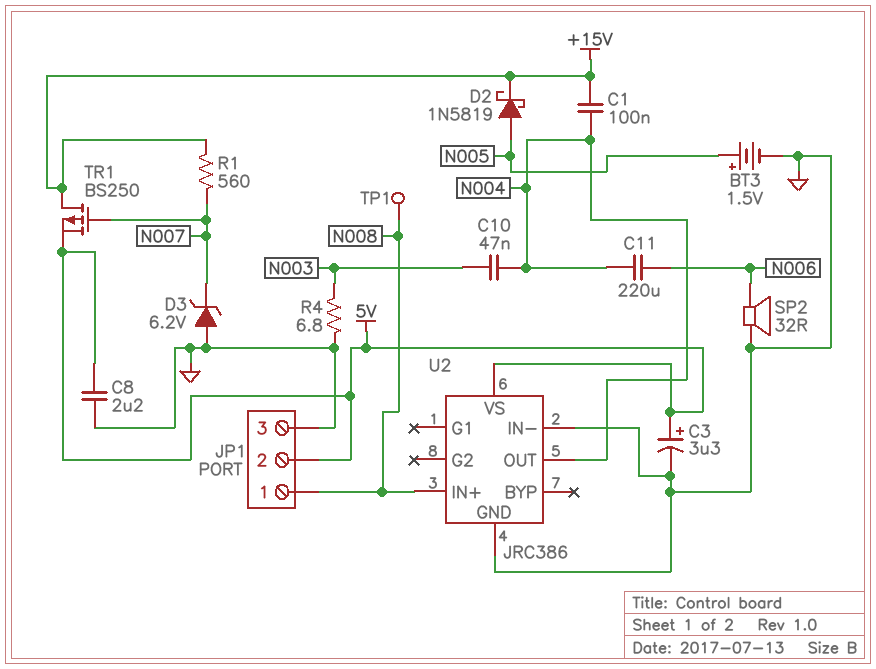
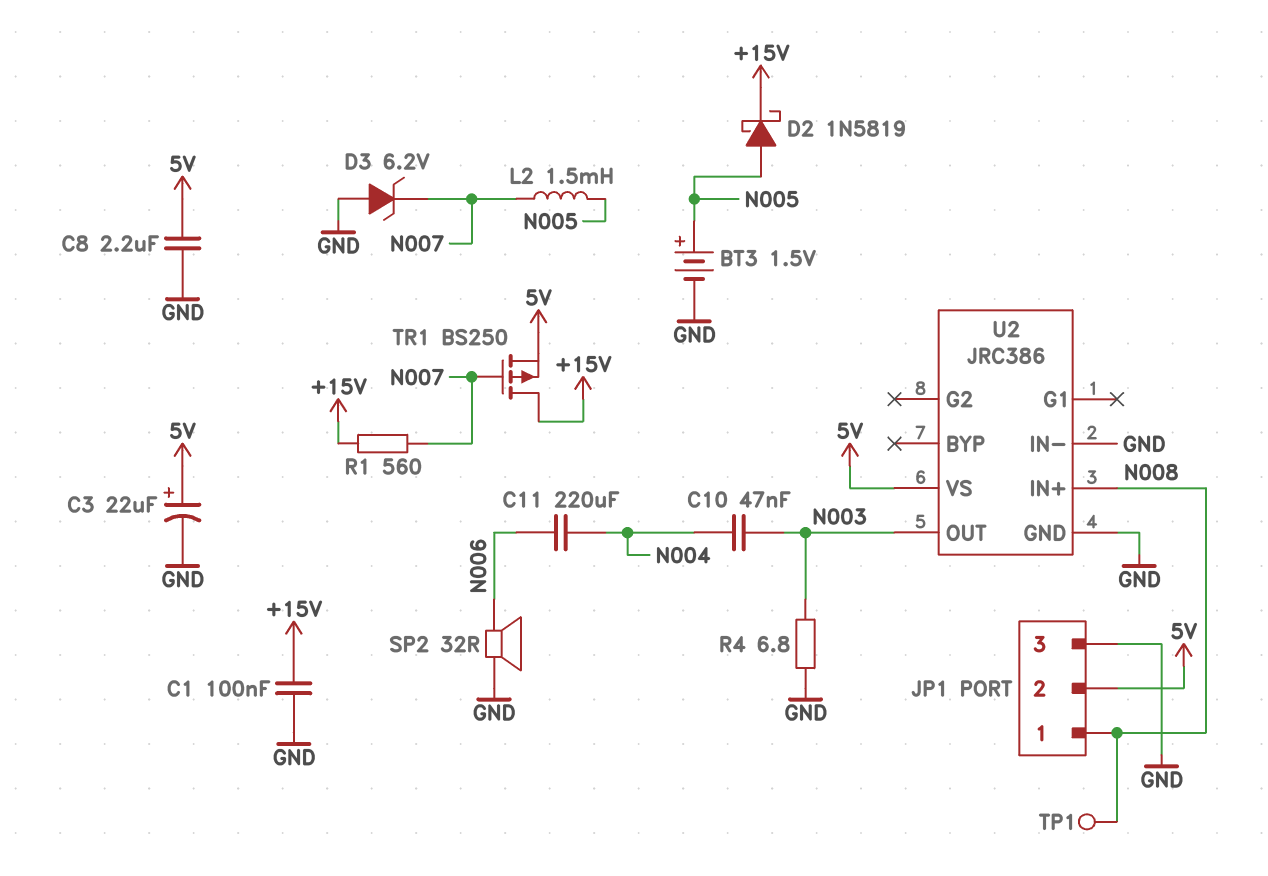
C1: 100nF (+15V, N004) -> 100nF (+15V, GND)
C3: 3.3uF (plus 5V, minus GND) -> 22uF (plus 5V, minus GND)
L2: none -> 1.5mH (N005, N007)
U2 pin OUT: N004 -> N003

